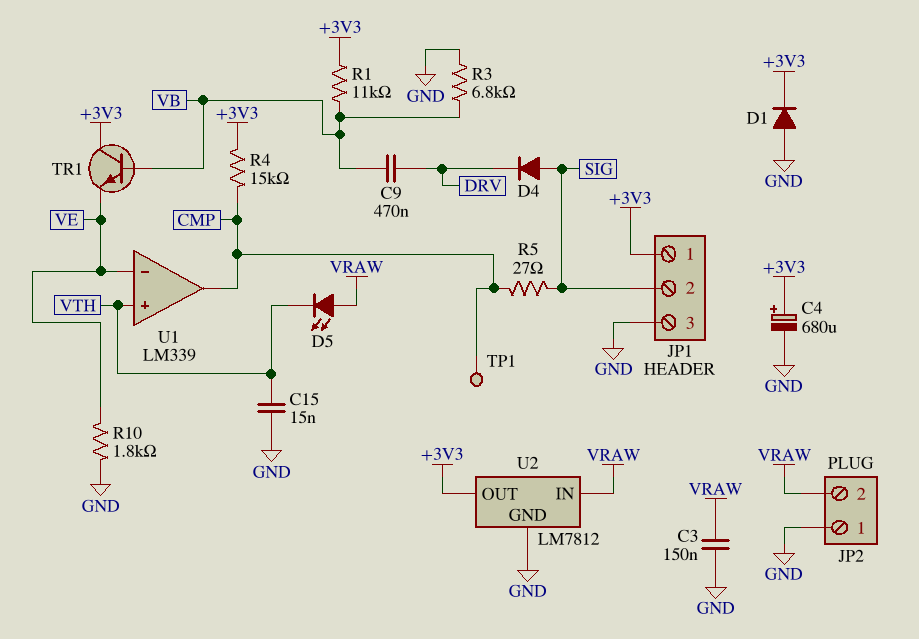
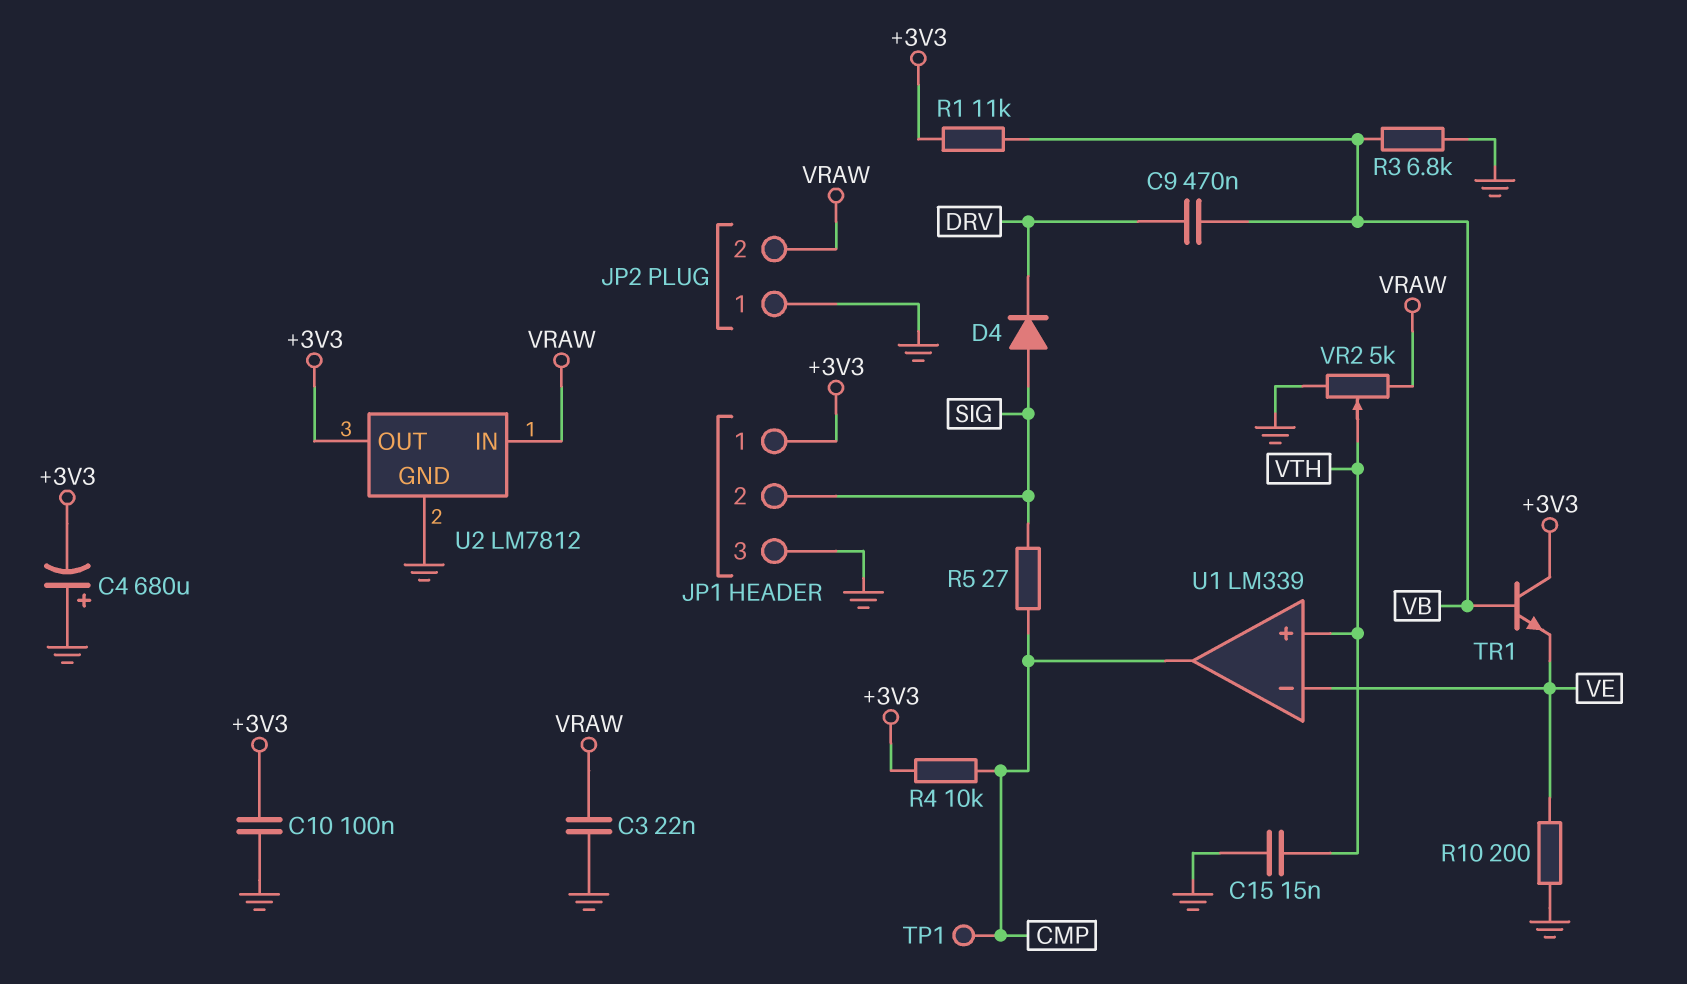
C3: 150nF (GND, VRAW) -> 22nF (GND, VRAW)
C4: 680uF (plus +3V3, minus GND) -> 680uF (plus GND, minus +3V3)
C10: none -> 100nF (+3V3, GND)
D1: diode (A GND, K +3V3) -> none
D5: LED (A VRAW, K VTH) -> none
R4: 15k (+3V3, CMP) -> 10k (+3V3, CMP)
R10: 1.8k (GND, VE) -> 200 (GND, VE)
VR2: none -> 5k (GND, VRAW, wiper VTH)

